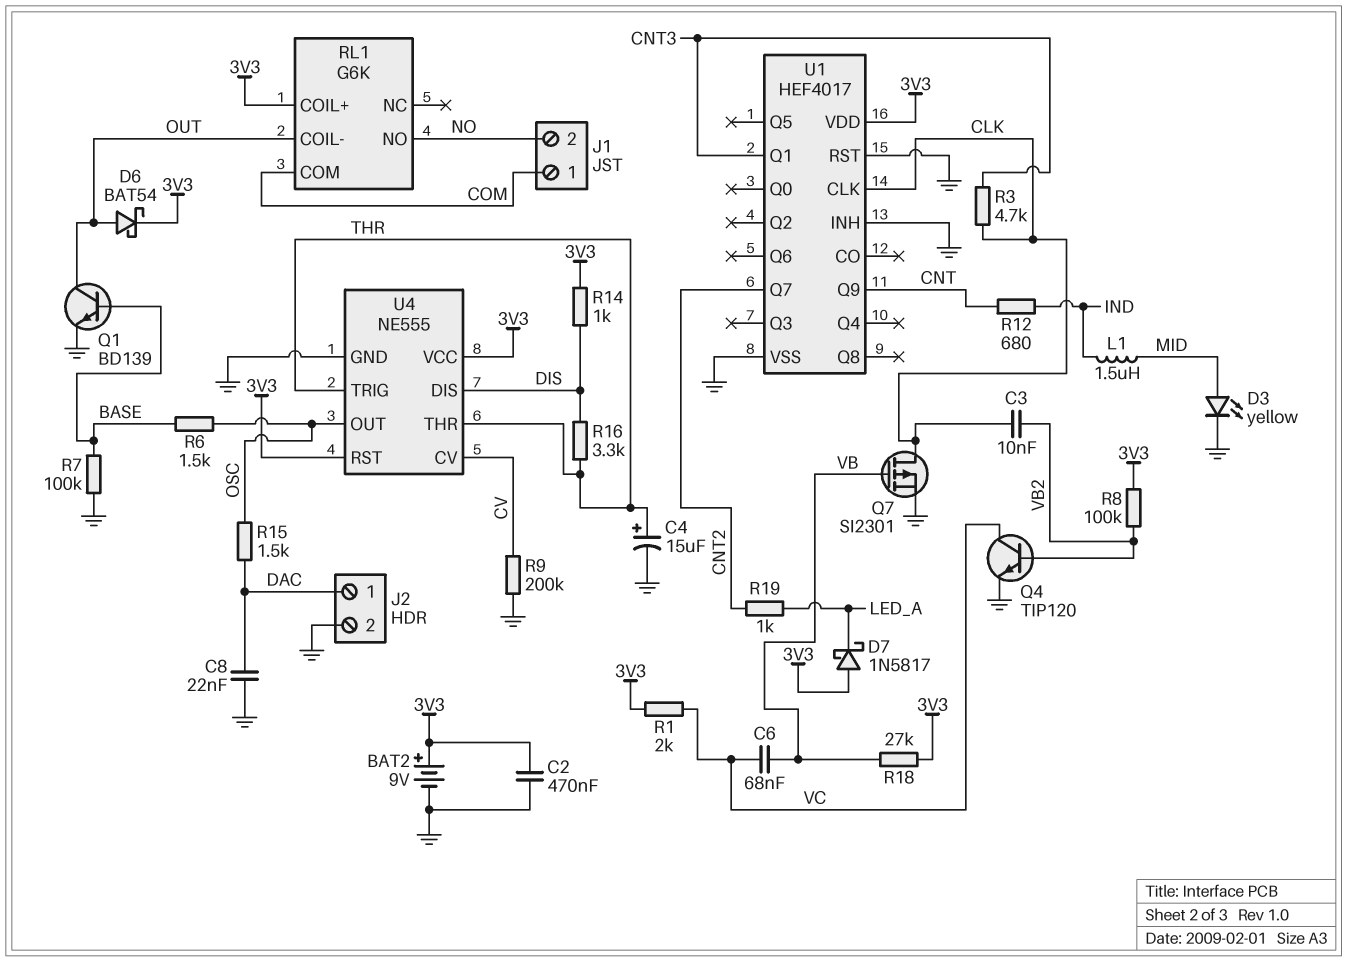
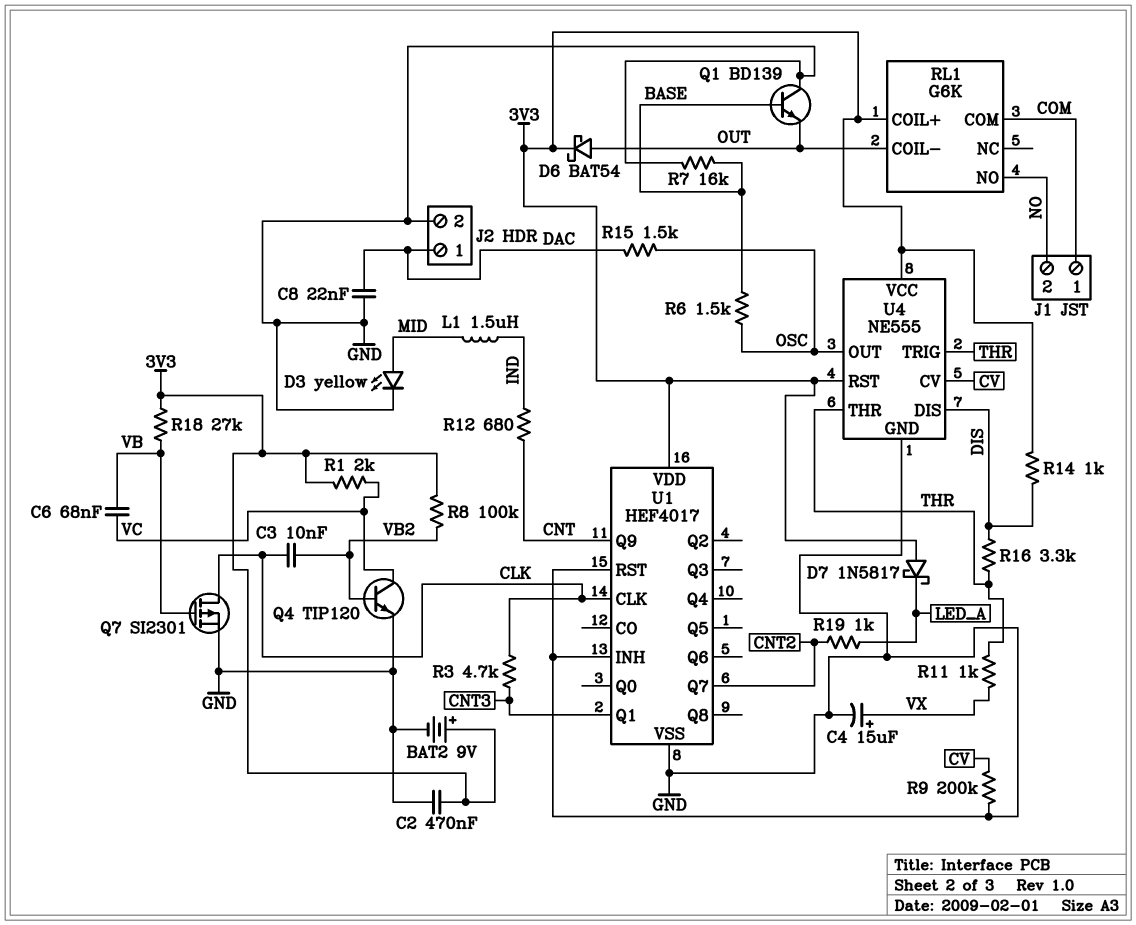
C4: 15uF (plus THR, minus GND) -> 15uF (plus VX, minus GND)
Q1: NPN BD139 (B BASE, C OUT, E GND) -> NPN BD139 (B BASE, C GND, E OUT)
R7: 100k (BASE, GND) -> 16k (BASE, GND)
R11: none -> 1k (THR, VX)

